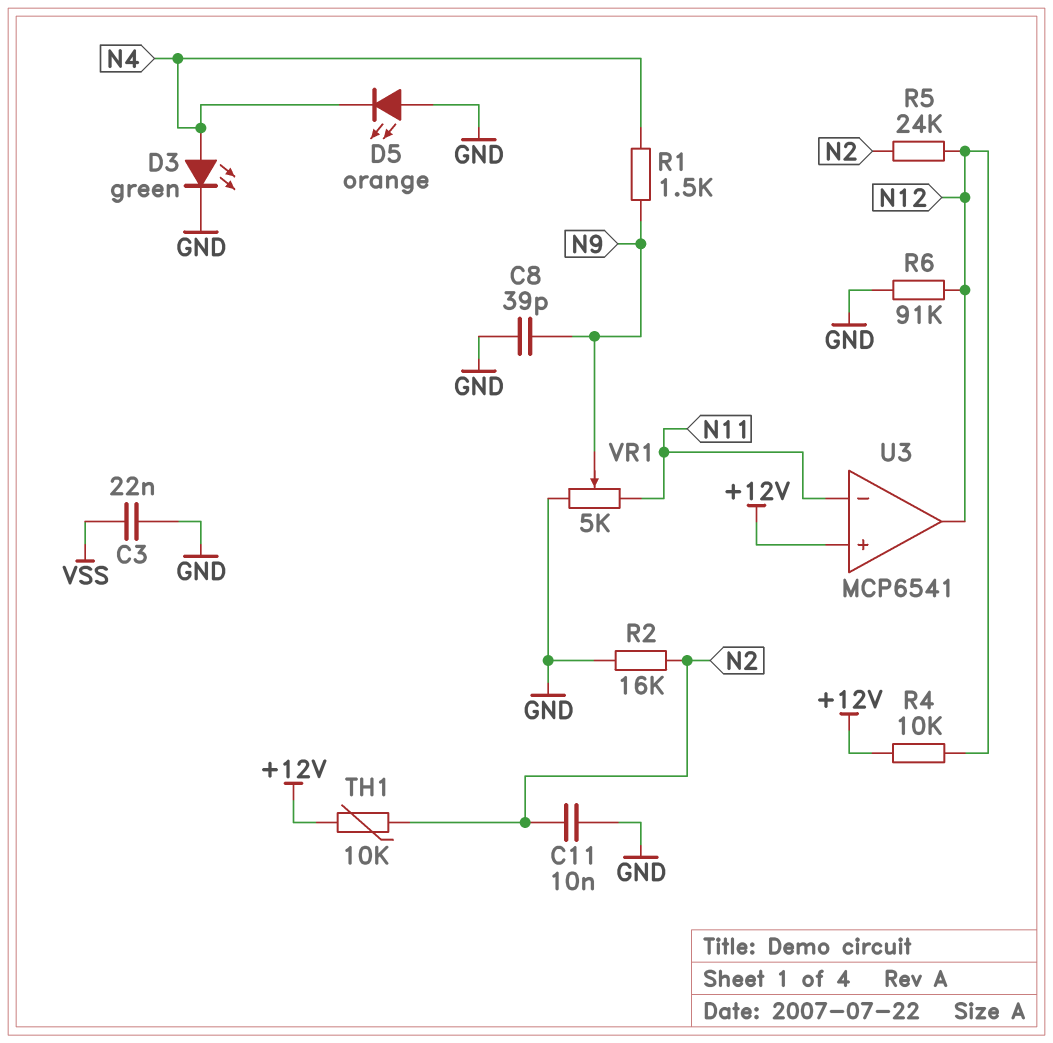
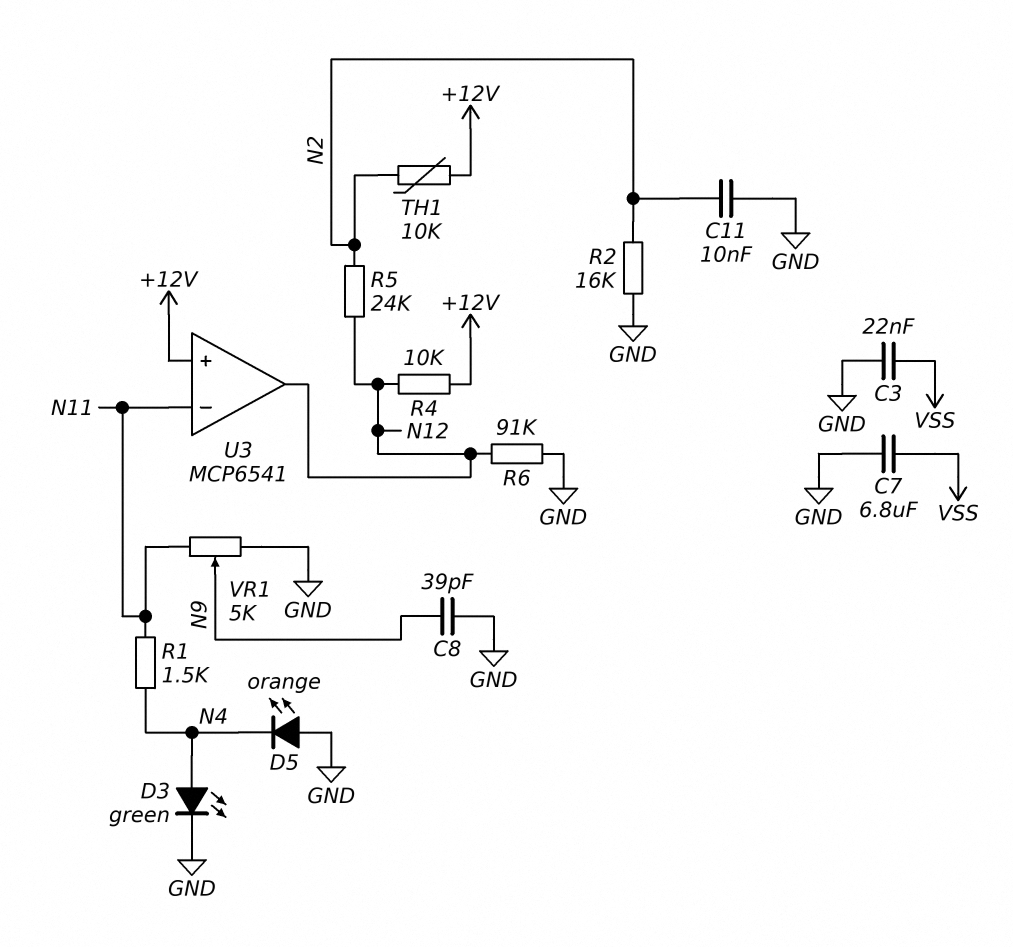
C7: none -> 6.8uF (GND, VSS)
R1: 1.5k (N4, N9) -> 1.5k (N4, N11)

